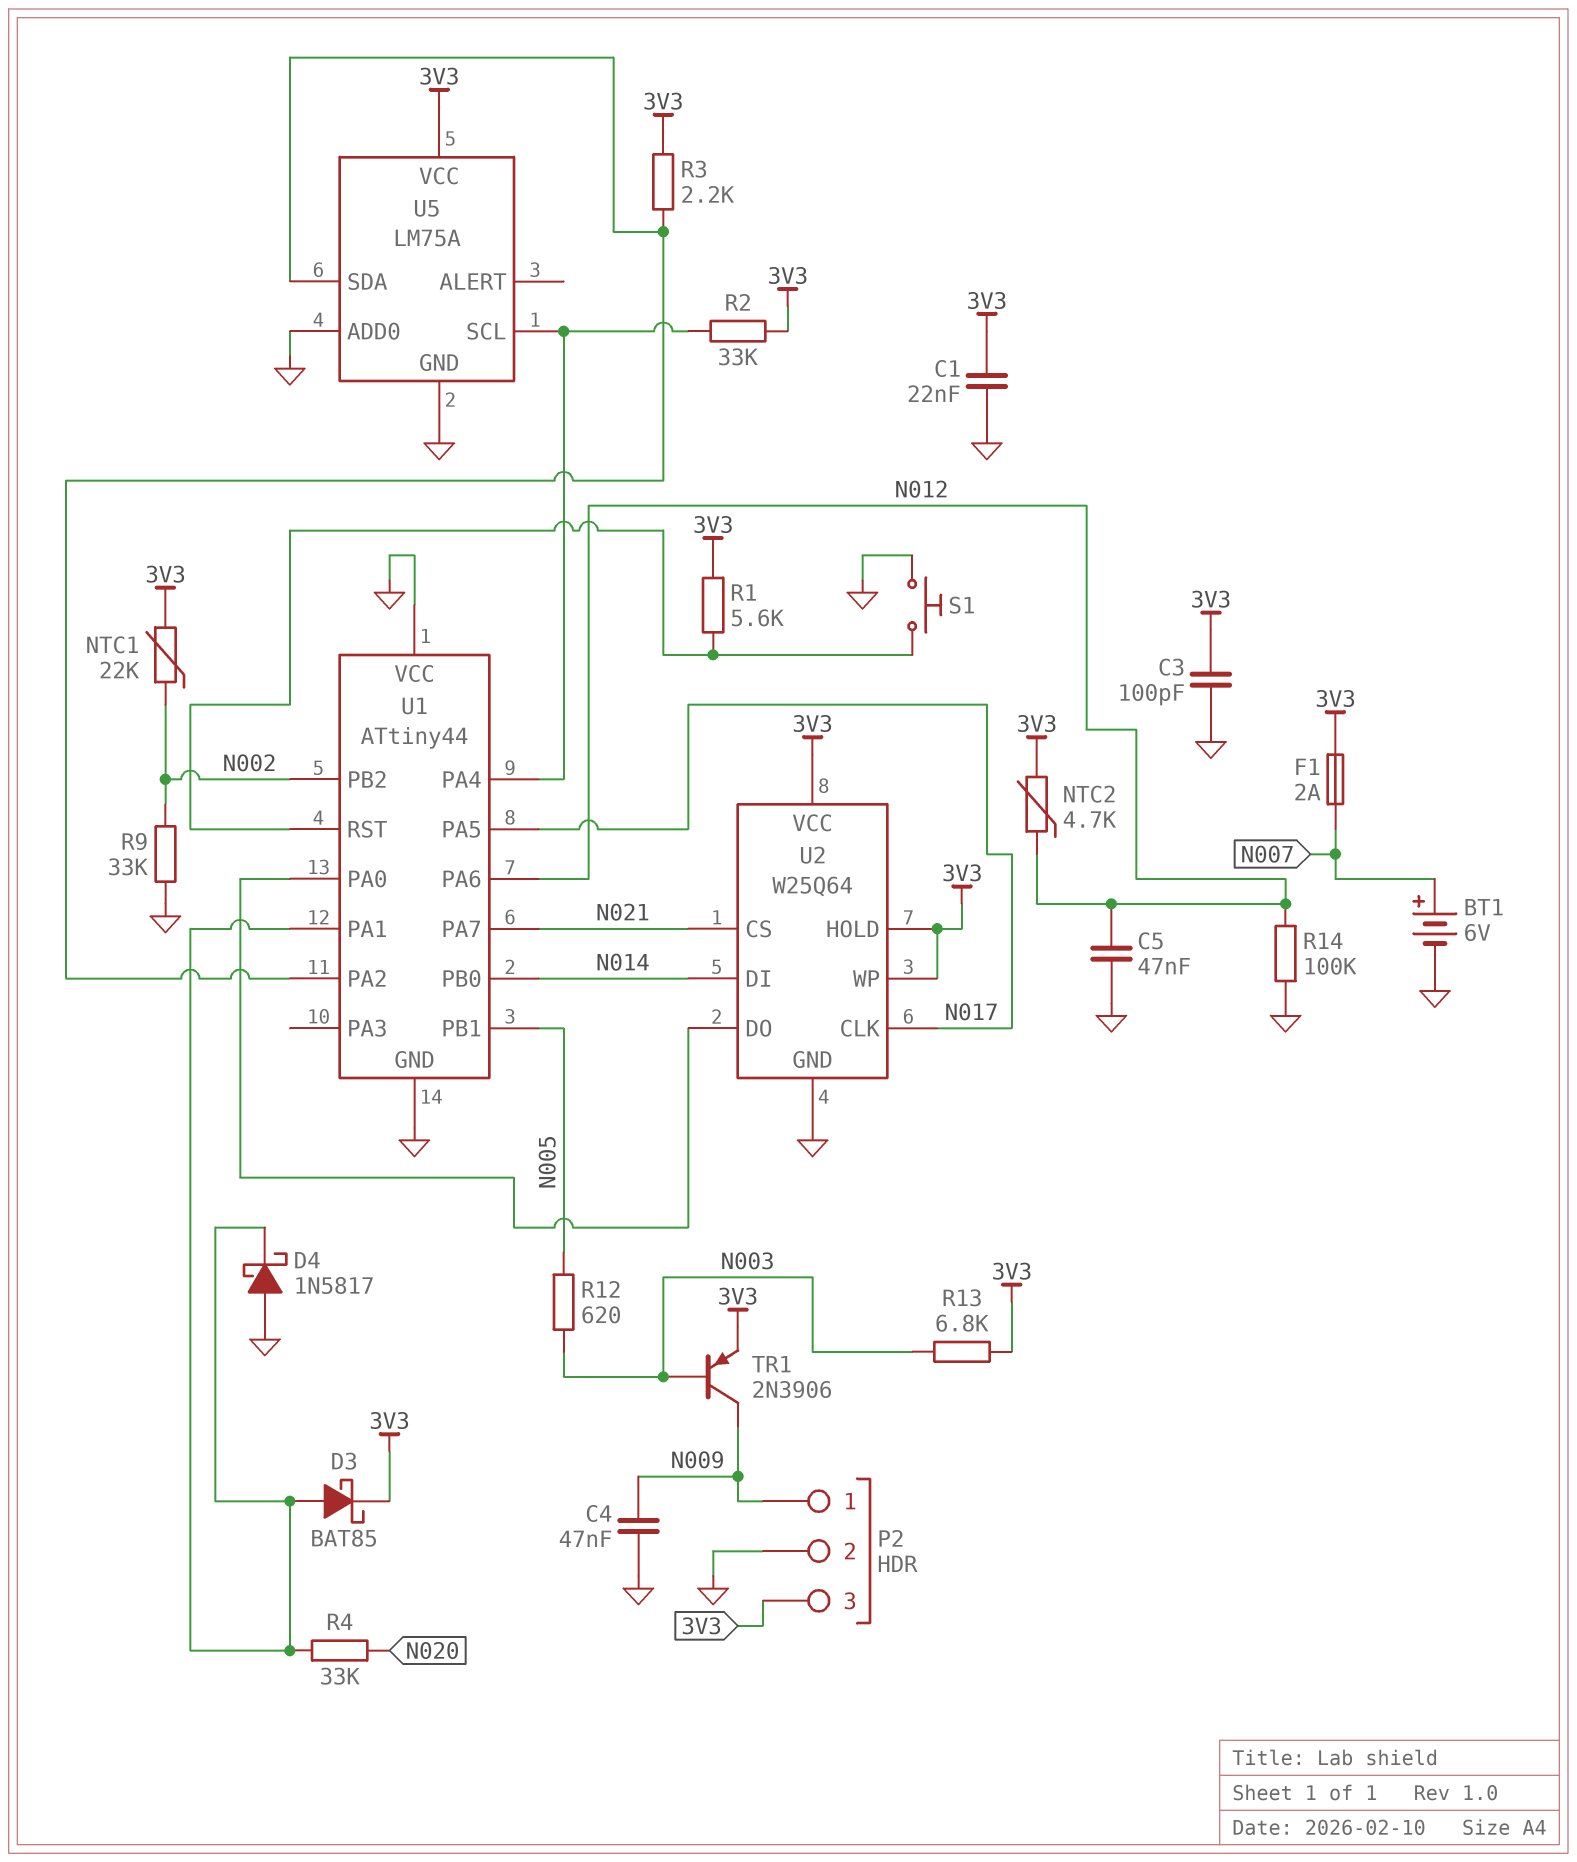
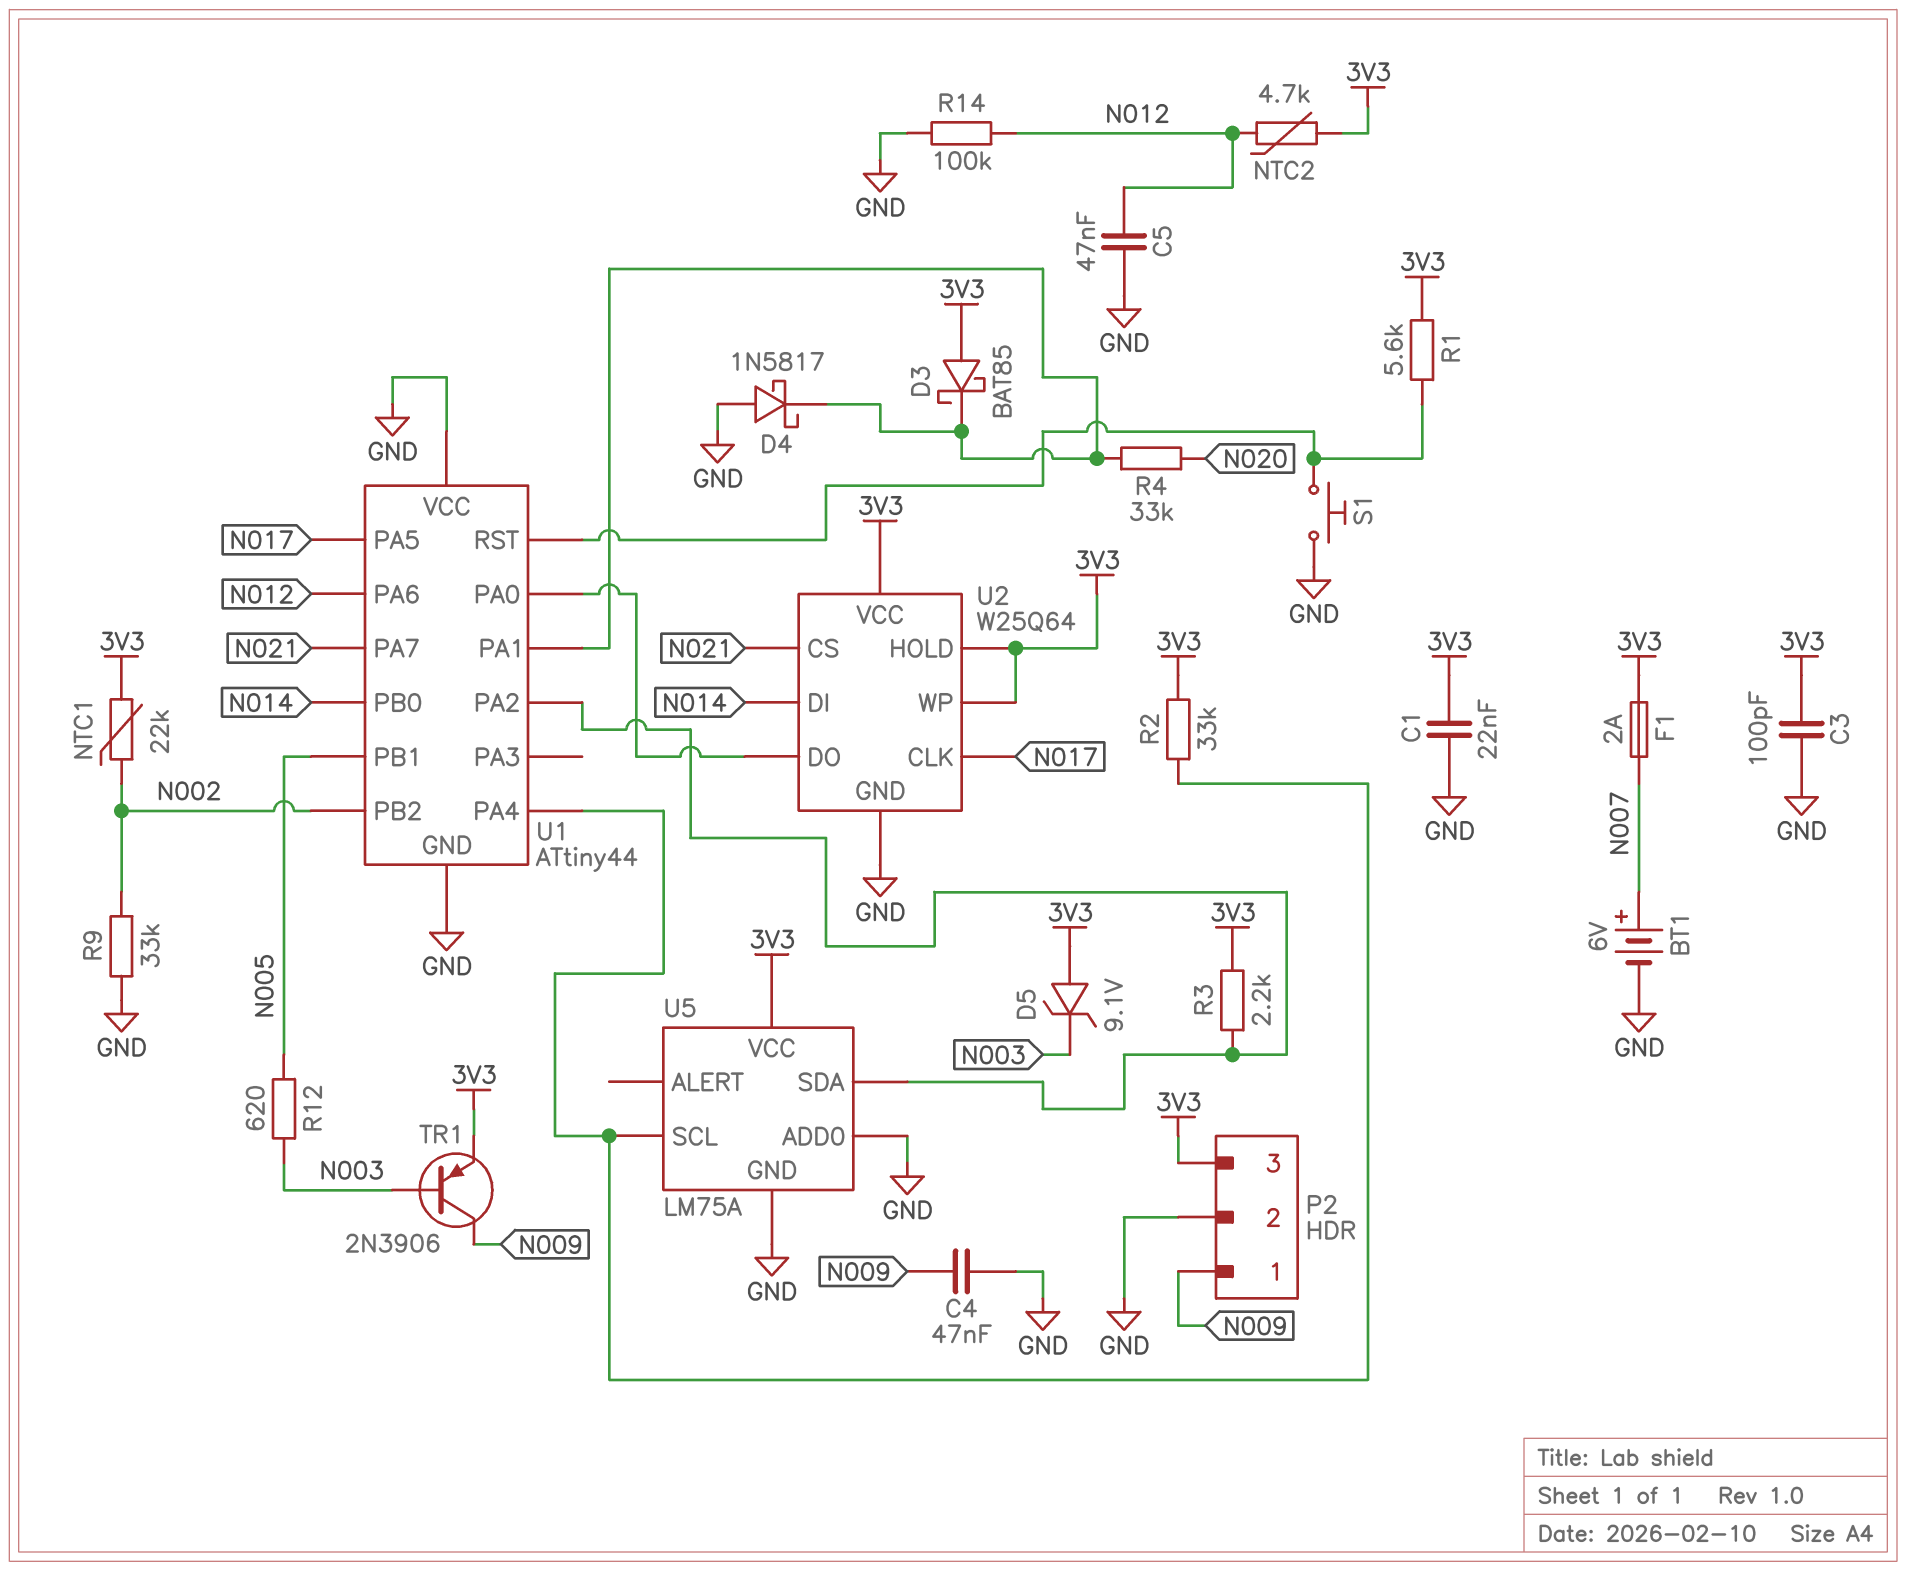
D3: schottky BAT85 (A U1/PA1, K 3V3) -> schottky BAT85 (A 3V3, K U1/PA1)
D5: none -> zener 9.1V (A 3V3, K N003)
R13: 6.8k (3V3, N003) -> none

